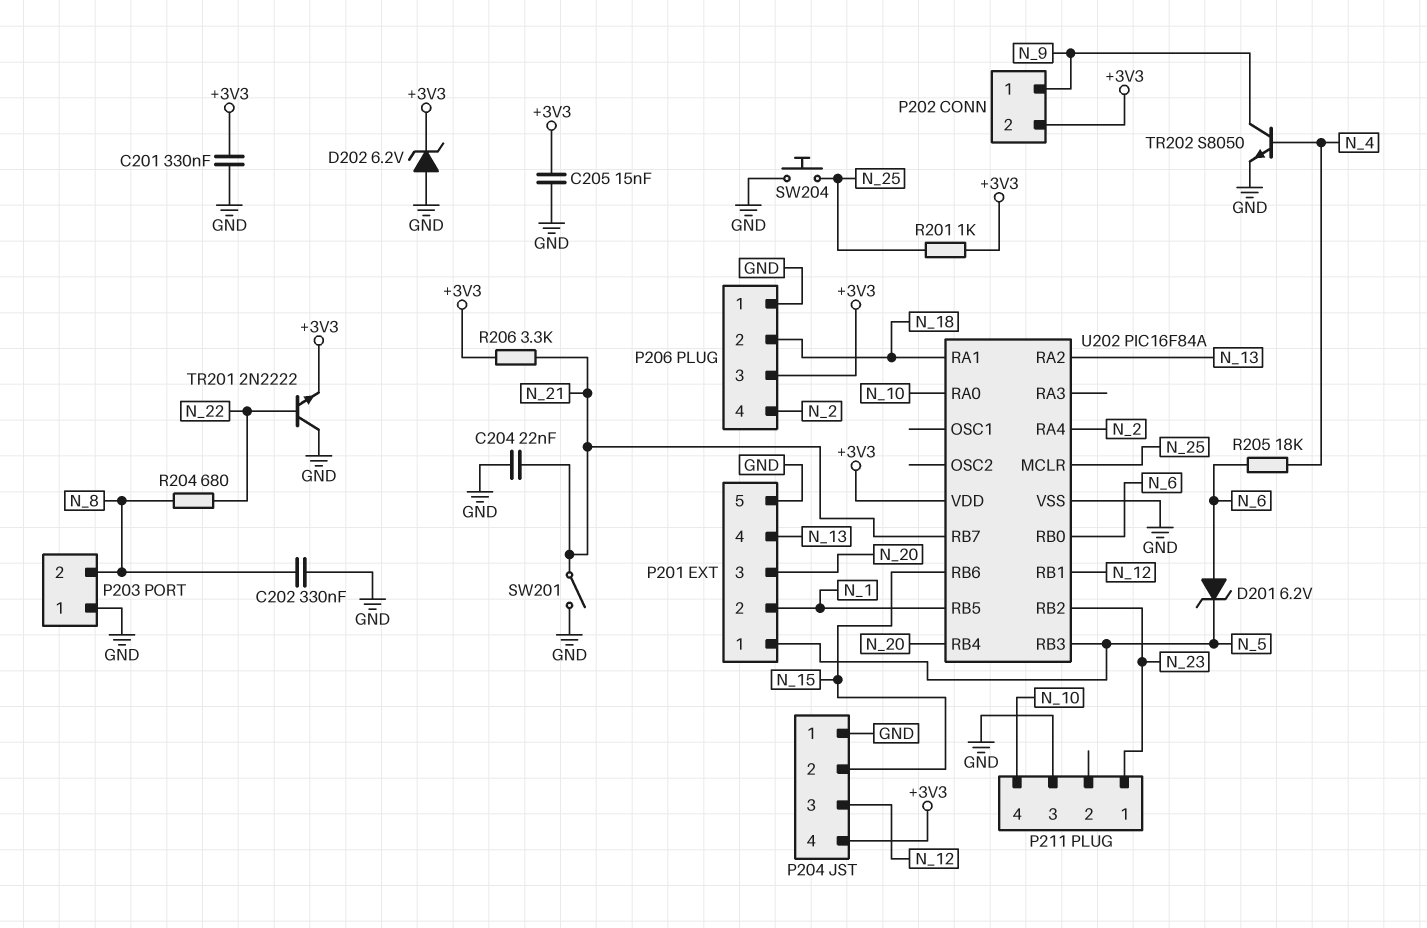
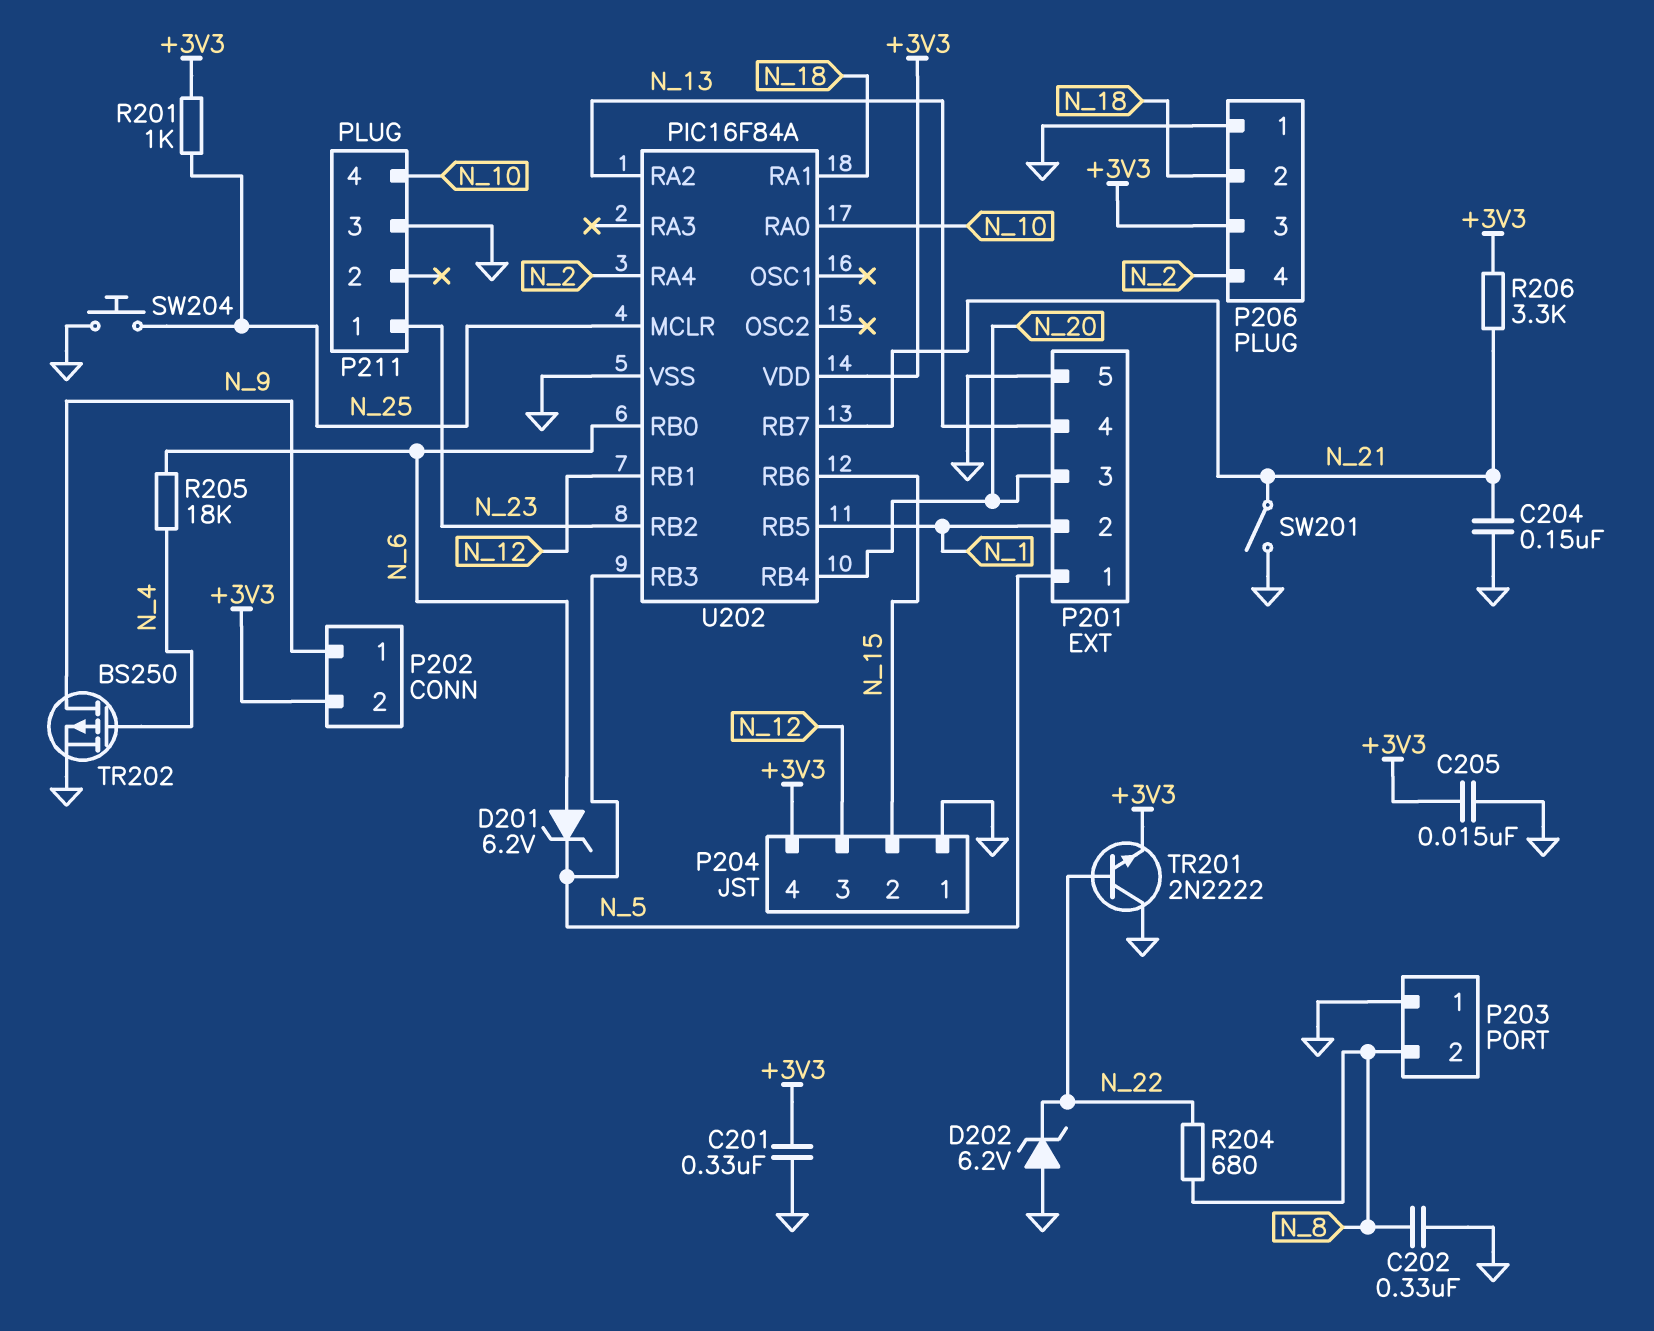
C204: 22nF (GND, N_21) -> 150nF (GND, N_21)
D202: zener 6.2V (A GND, K +3V3) -> zener 6.2V (A GND, K N_22)
TR202: NPN S8050 (B N_4, C N_9, E GND) -> PMOS BS250 (G N_4, D N_9, S GND)

